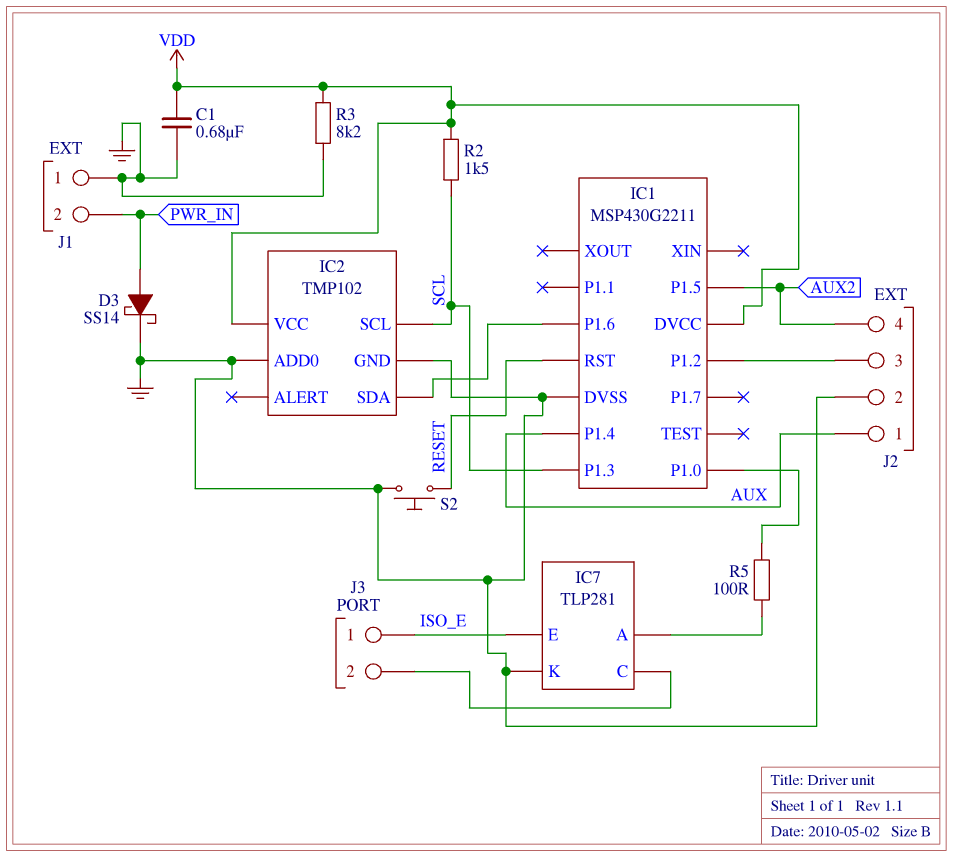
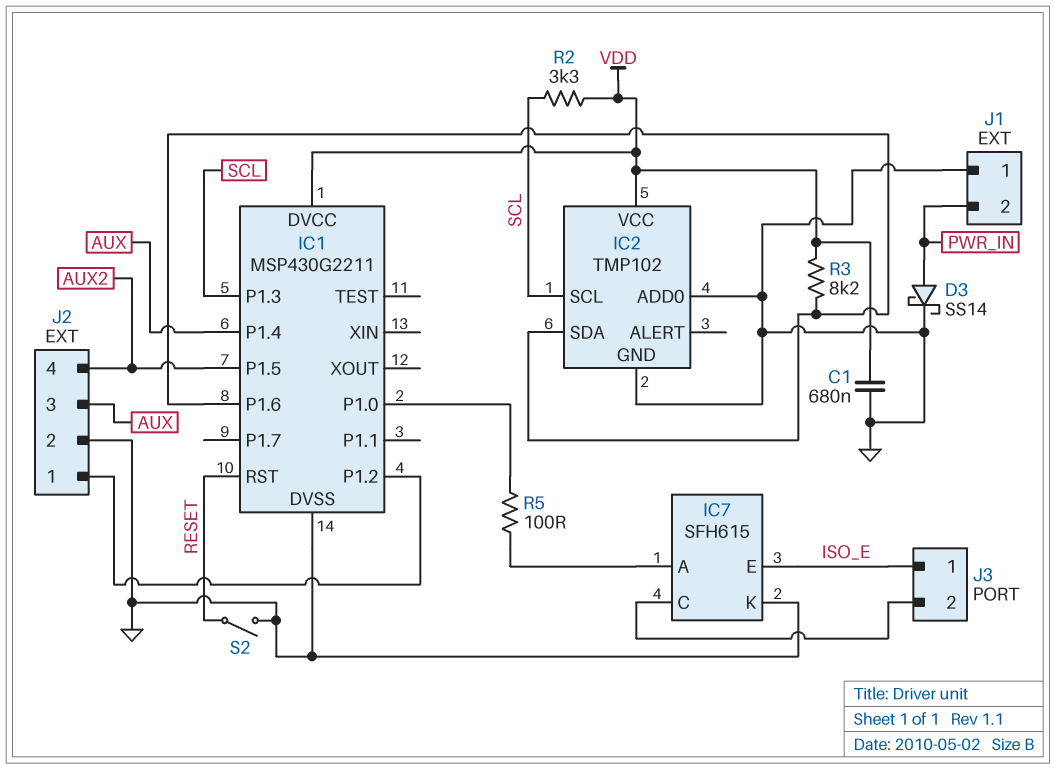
IC7: TLP281 -> SFH615
J2 pin 1: AUX -> IC1/P1.2
J2 pin 3: IC1/P1.2 -> AUX
R2: 1.5k (SCL, VDD) -> 3.3k (SCL, VDD)
R3: 8.2k (GND, VDD) -> 8.2k (IC1/P1.6, VDD)
S2: button (GND, RESET) -> switch (GND, RESET)

